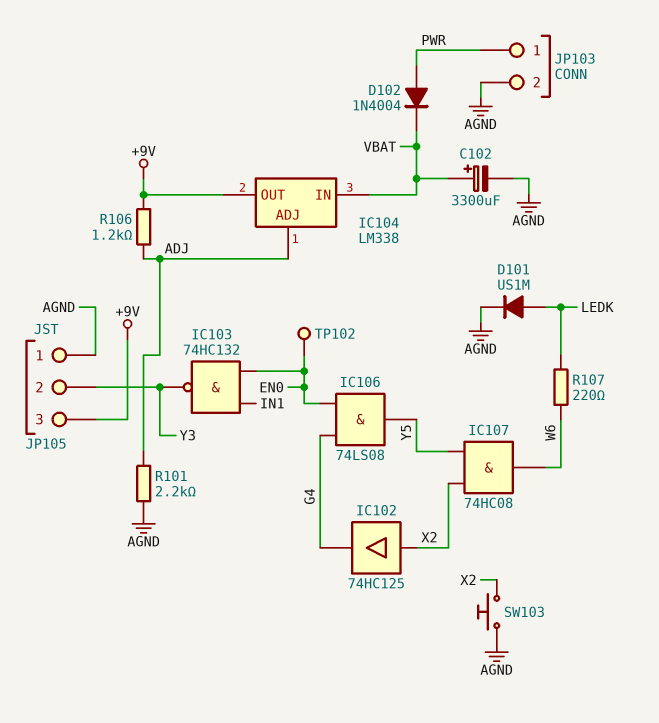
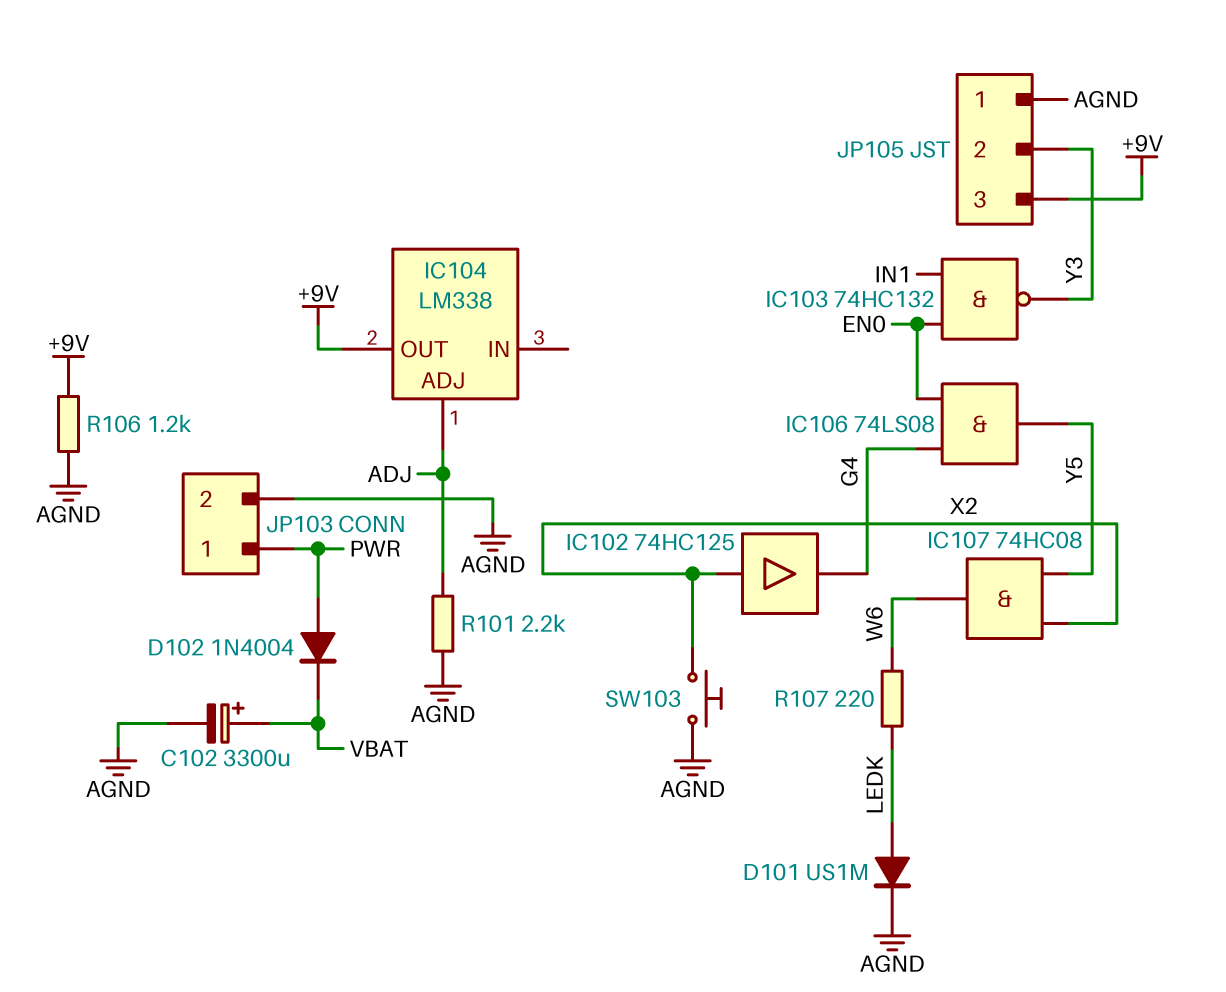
IC104 pin IN: VBAT -> none
R106: 1.2k (+9V, ADJ) -> 1.2k (+9V, AGND)
TP102: test point (EN0) -> none

